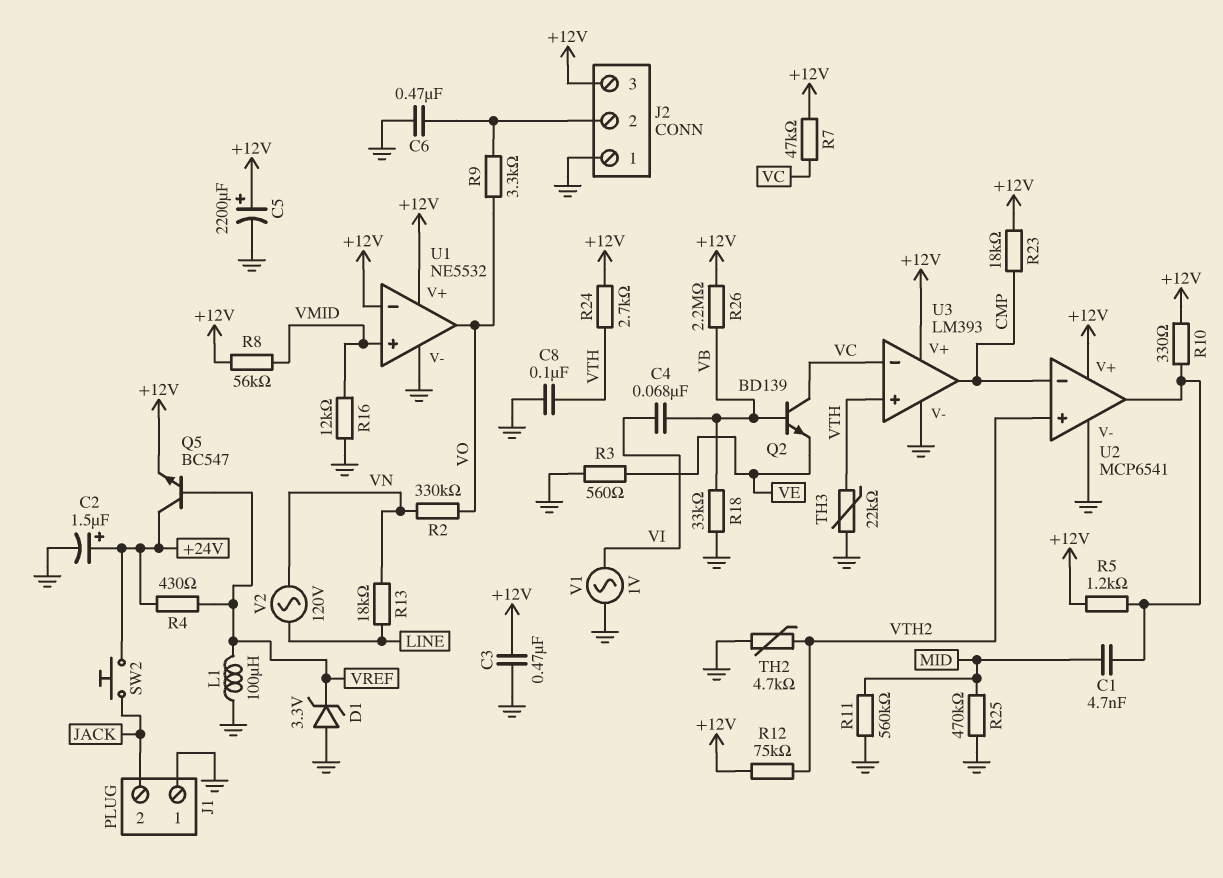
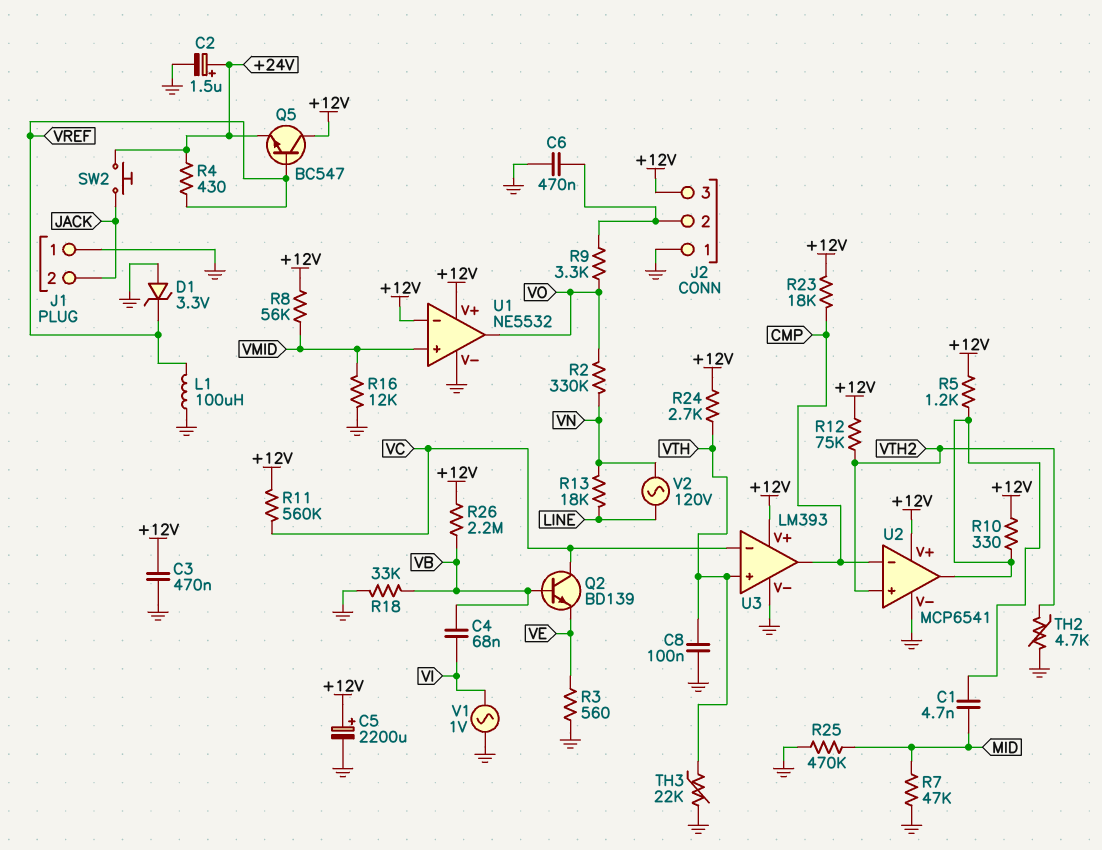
Q5: NPN BC547 (B VREF, C +24V, E +12V) -> NPN BC547 (B VREF, C +12V, E +24V)
R7: 47k (+12V, VC) -> 47k (GND, MID)
R11: 560k (GND, MID) -> 560k (+12V, VC)

